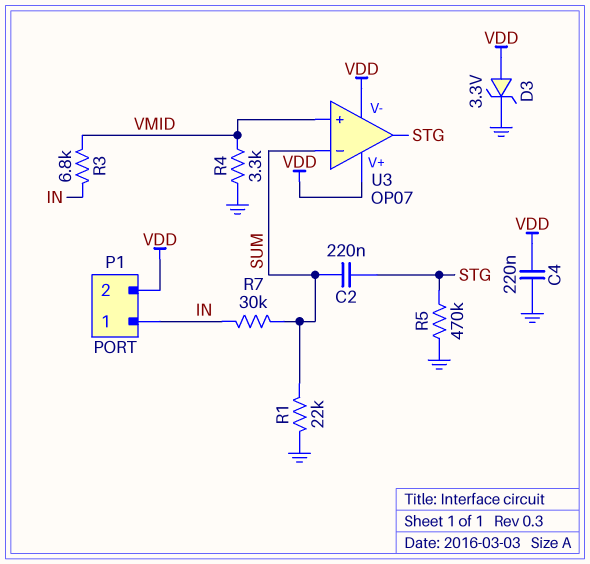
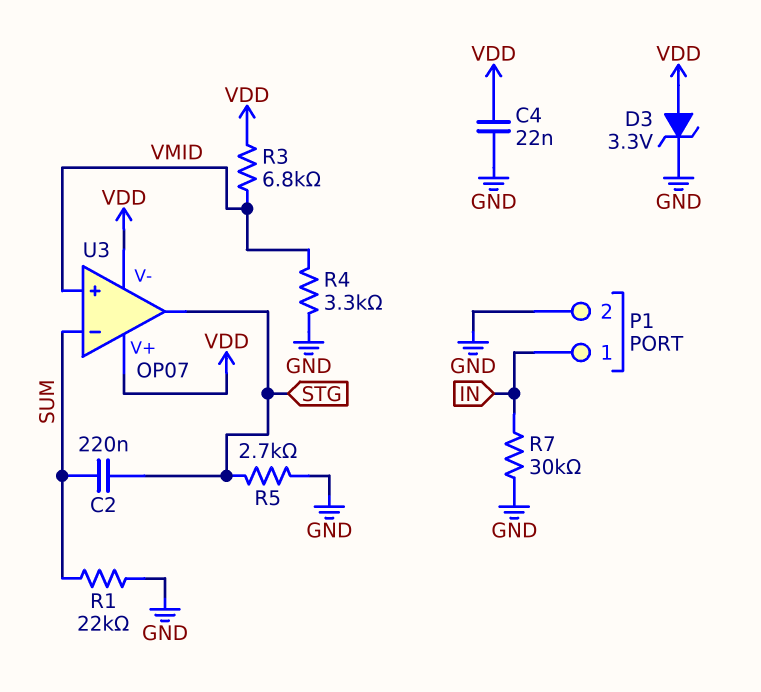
C4: 220nF (GND, VDD) -> 22nF (GND, VDD)
P1 pin 2: VDD -> GND
R3: 6.8k (IN, VMID) -> 6.8k (VDD, VMID)
R5: 470k (GND, STG) -> 2.7k (GND, STG)
R7: 30k (IN, SUM) -> 30k (GND, IN)

